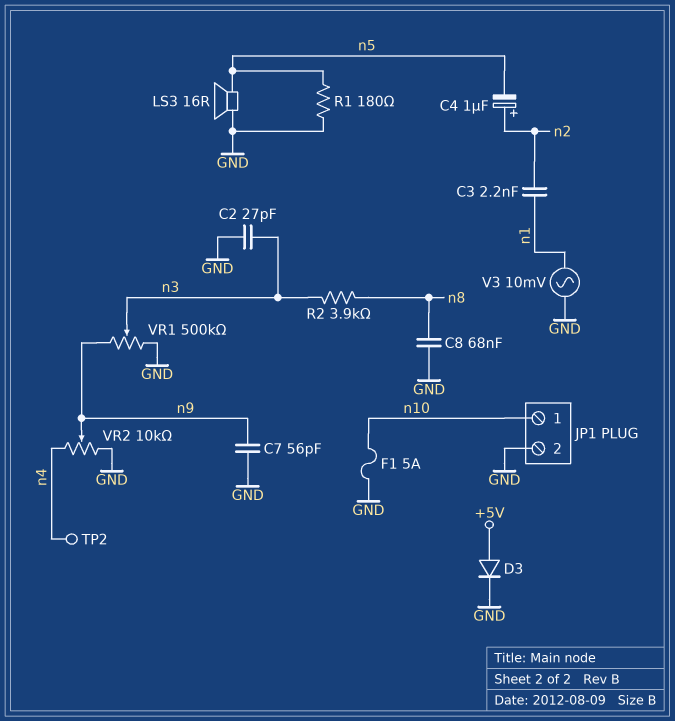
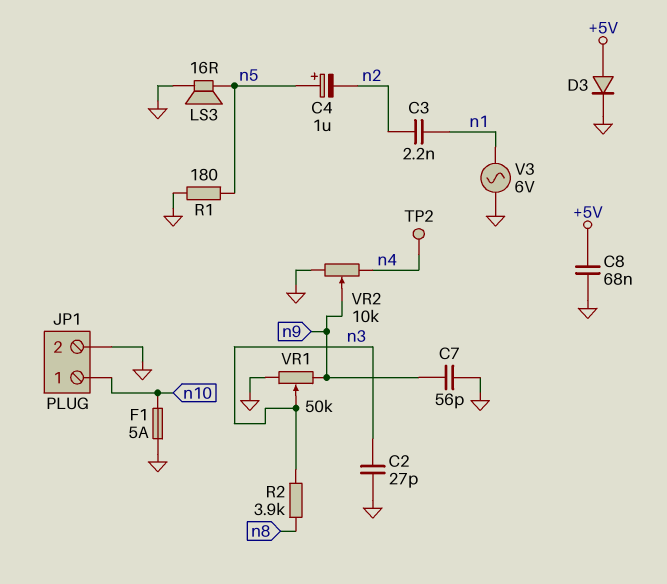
C4: 1uF (plus n2, minus n5) -> 1uF (plus n5, minus n2)
C8: 68nF (GND, n8) -> 68nF (+5V, GND)
V3: AC 10mV (GND, n1) -> AC 6V (GND, n1)
VR1: 500k (GND, n9, wiper n3) -> 50k (GND, n9, wiper n3)

